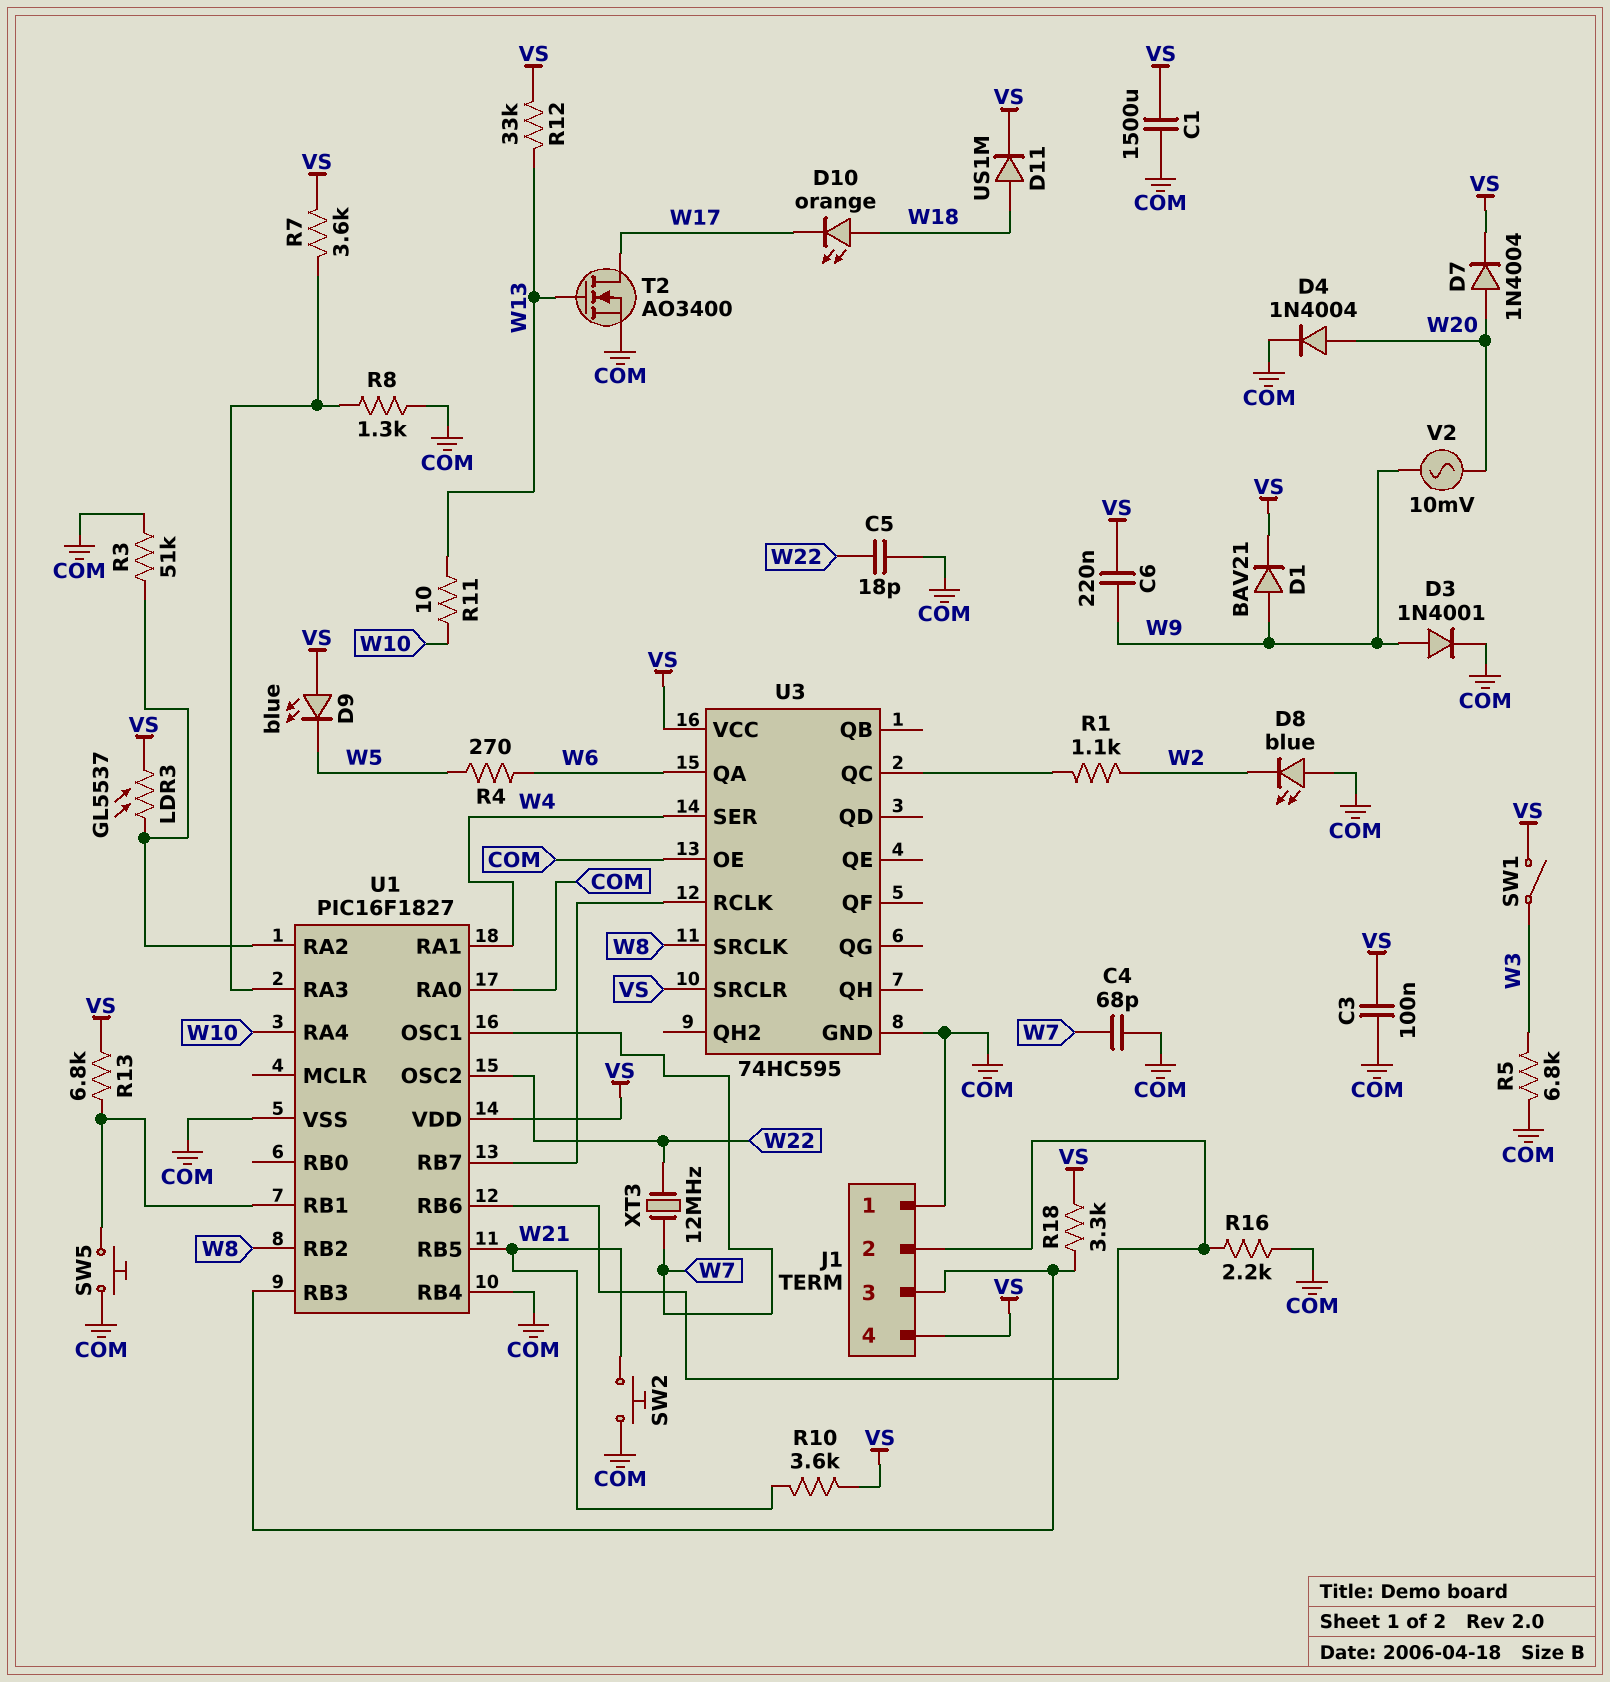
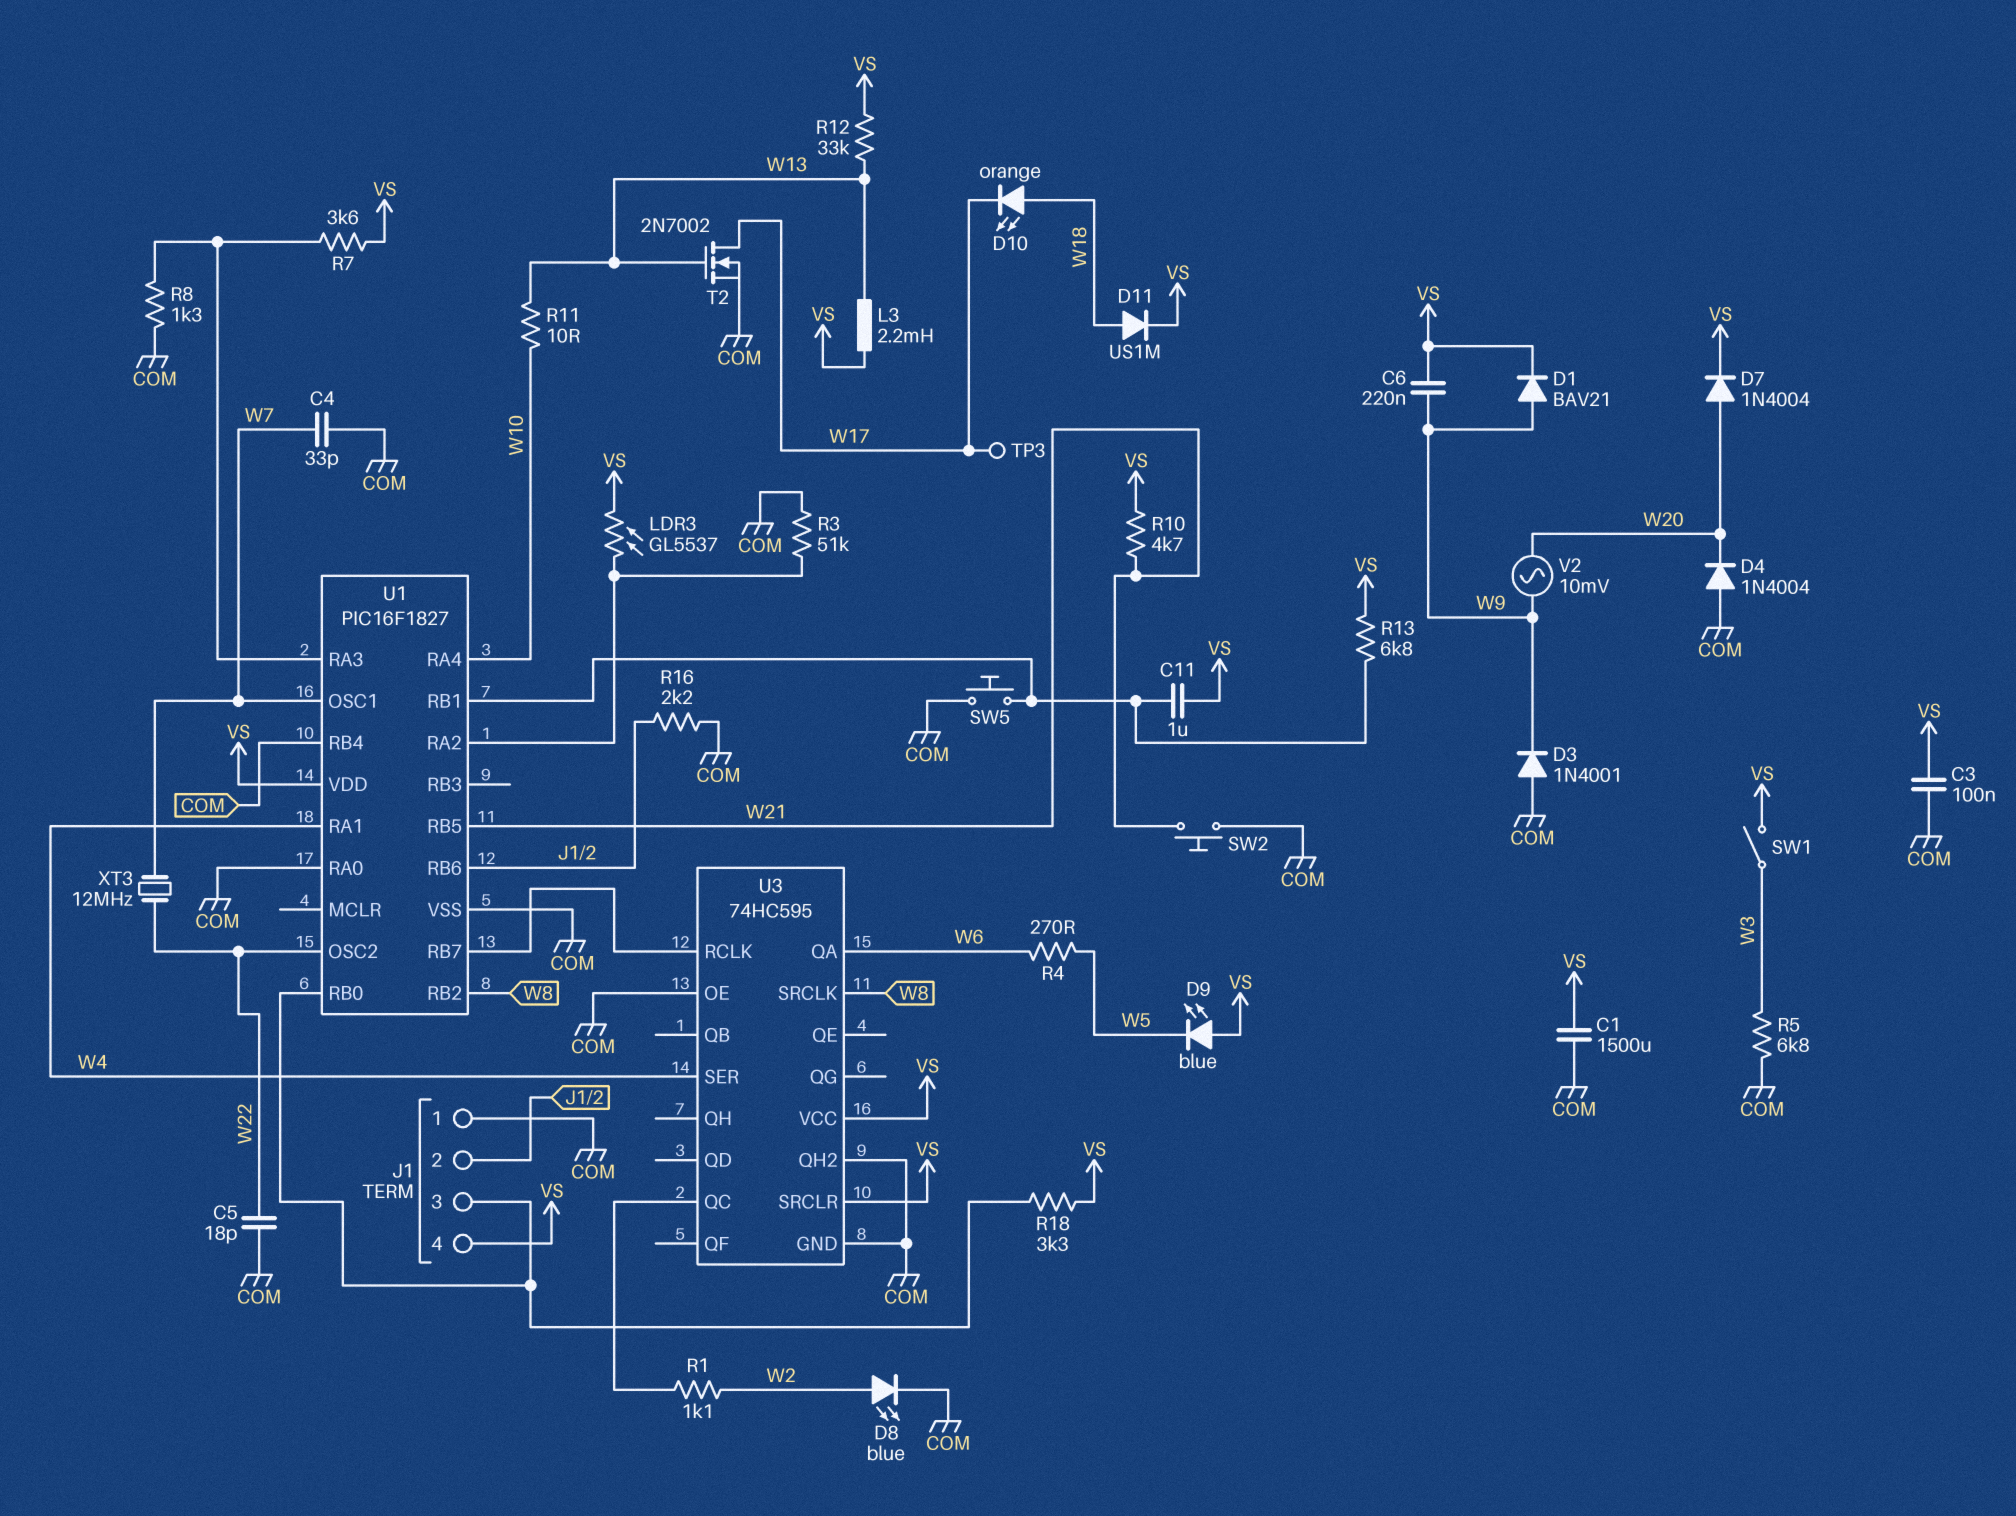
C4: 68pF (COM, W7) -> 33pF (COM, W7)
C11: none -> 1uF (U1/RB1, VS)
D3: diode 1N4001 (A W9, K COM) -> diode 1N4001 (A COM, K W9)
D4: diode 1N4004 (A W20, K COM) -> diode 1N4004 (A COM, K W20)
D8: LED blue (A COM, K W2) -> LED blue (A W2, K COM)
L3: none -> 2.2mH (VS, W13)
R10: 3.6k (VS, W21) -> 4.7k (VS, W21)
T2: NMOS AO3400 (G W13, D W17, S COM) -> NMOS 2N7002 (G W13, D W17, S COM)
TP3: none -> test point (W17)
U1 pin RB0: none -> J1/3
U1 pin RB3: J1/3 -> none
U3 pin QH2: none -> COM

